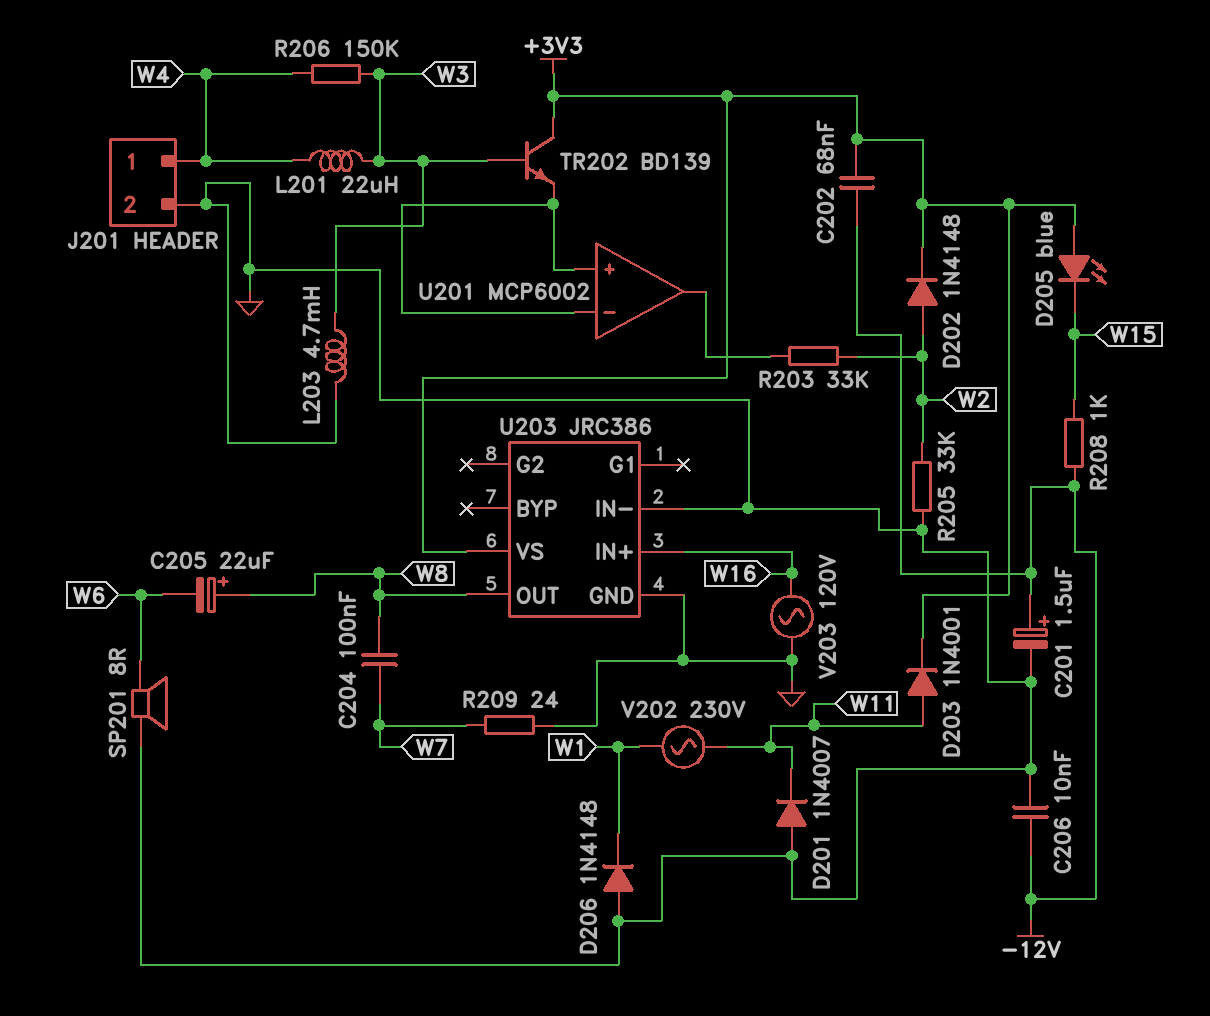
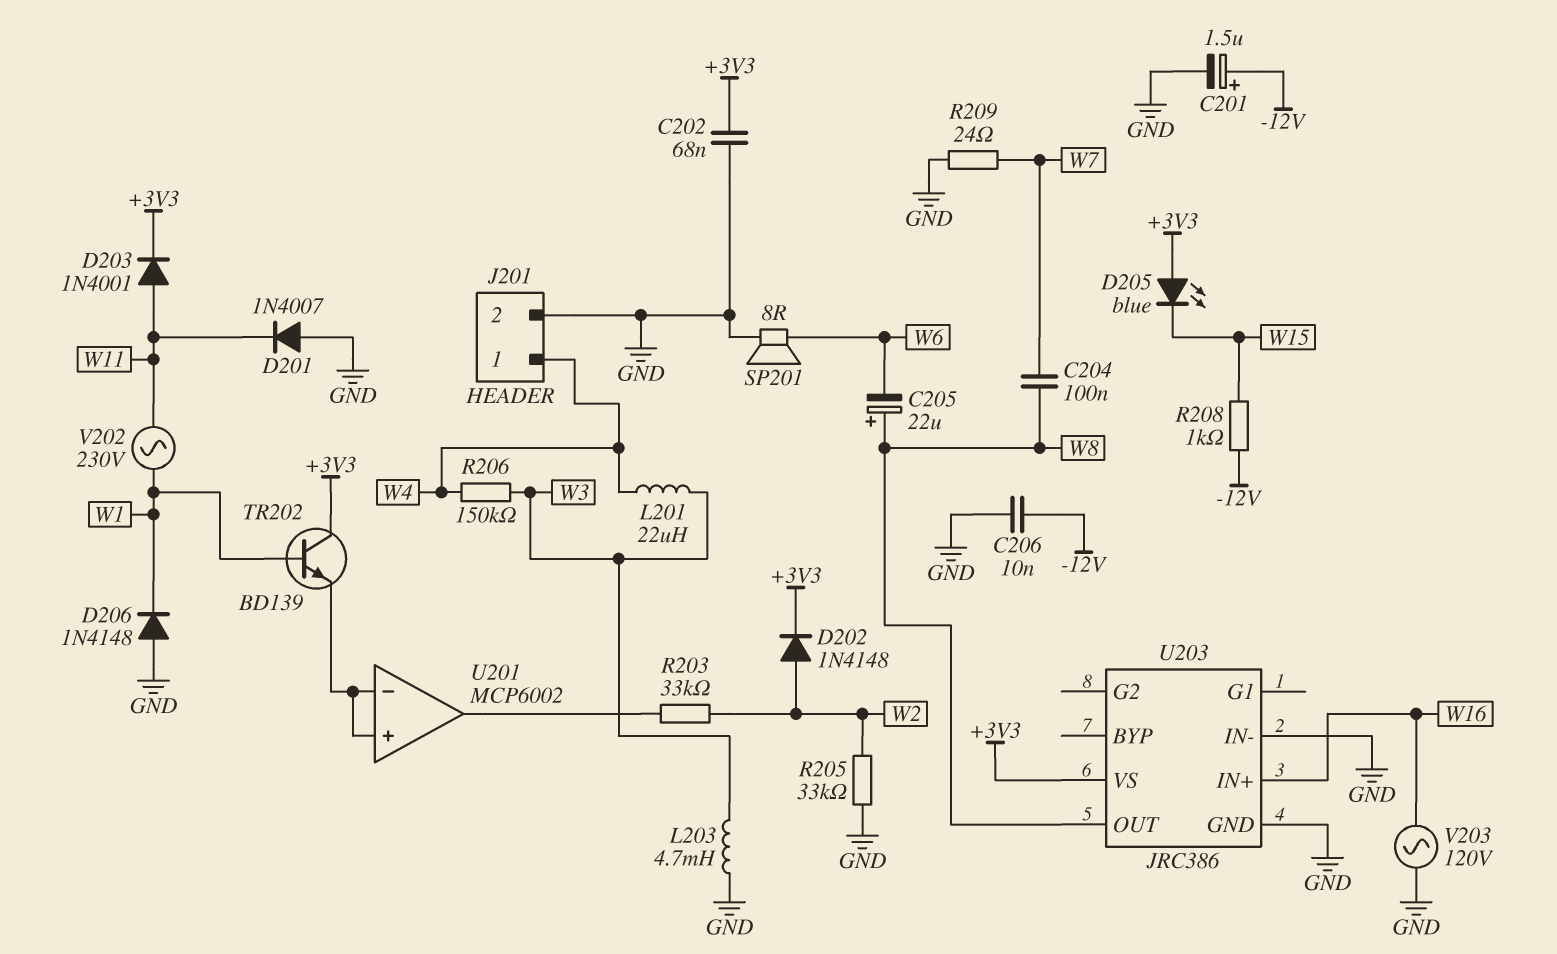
C202: 68nF (+3V3, -12V) -> 68nF (+3V3, GND)
TR202: NPN BD139 (B W3, C +3V3, E U201/in+) -> NPN BD139 (B W1, C +3V3, E U201/in+)

